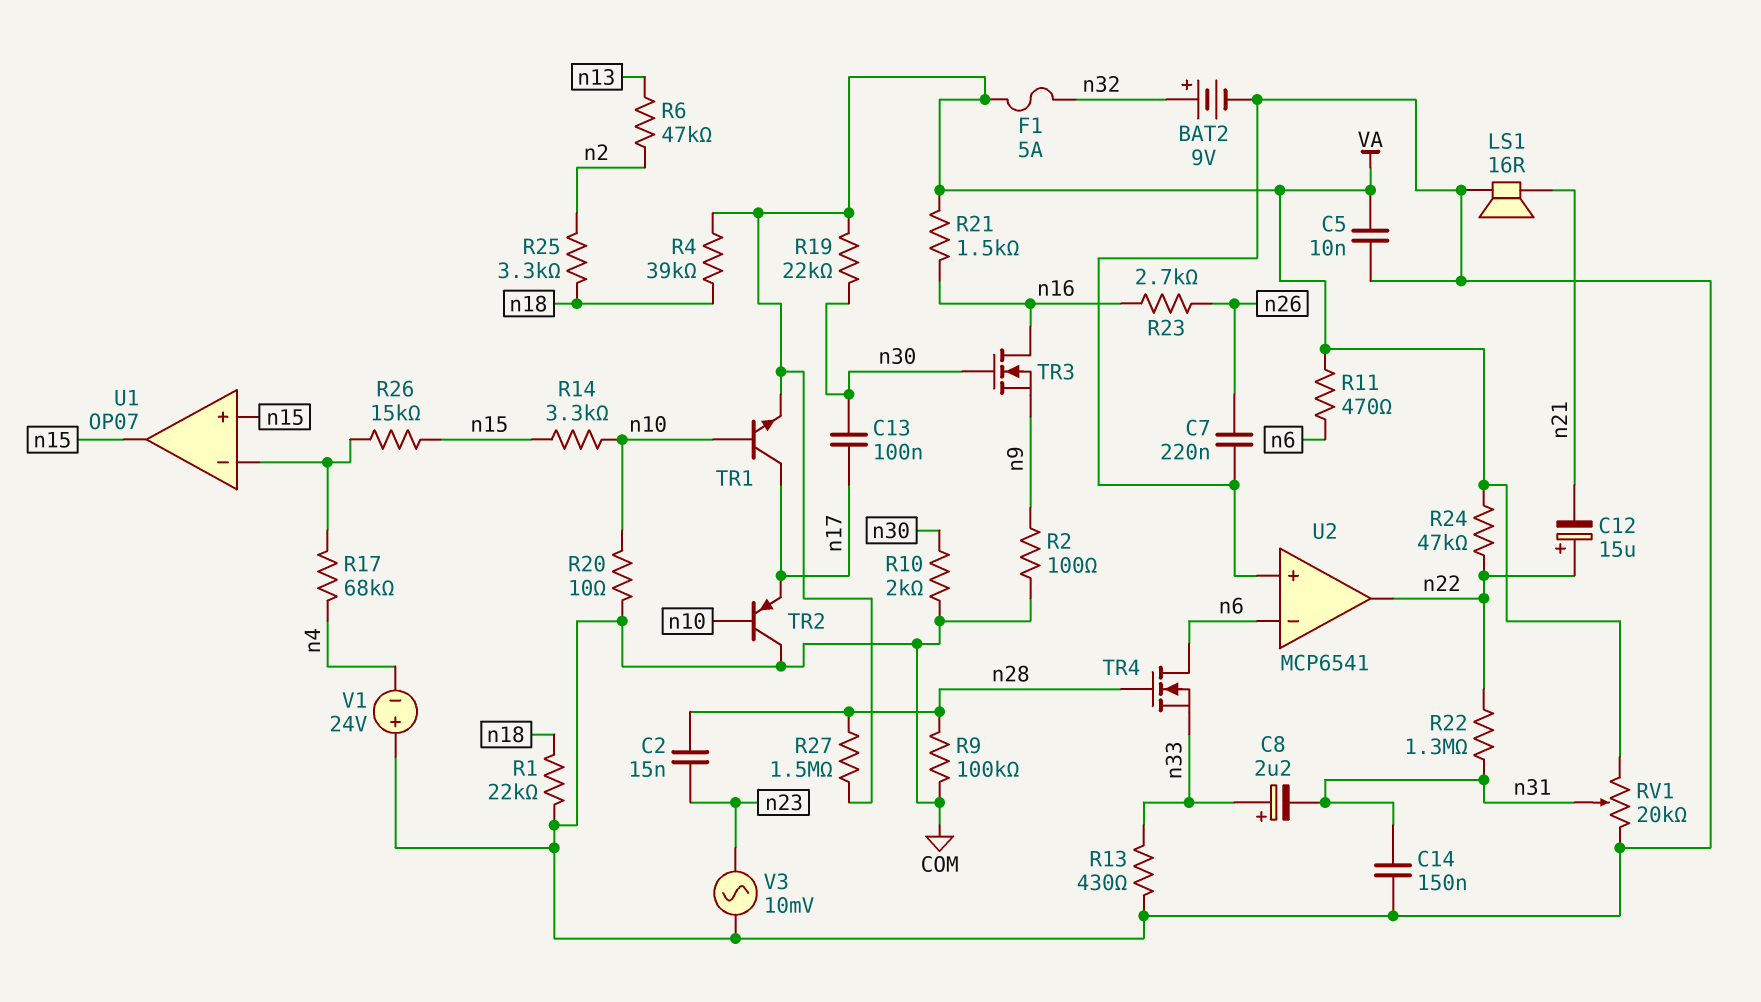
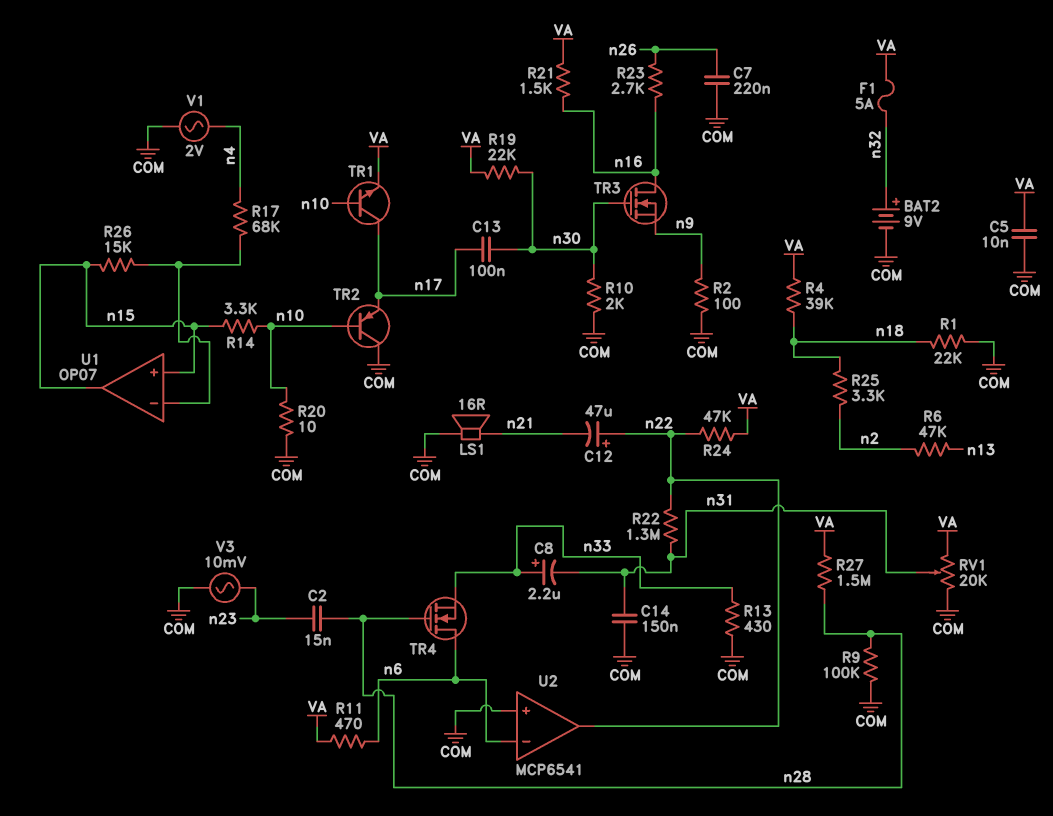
C12: 15uF (plus n22, minus n21) -> 47uF (plus n22, minus n21)
V1: 24V (plus COM, minus n4) -> AC 2V (COM, n4)

